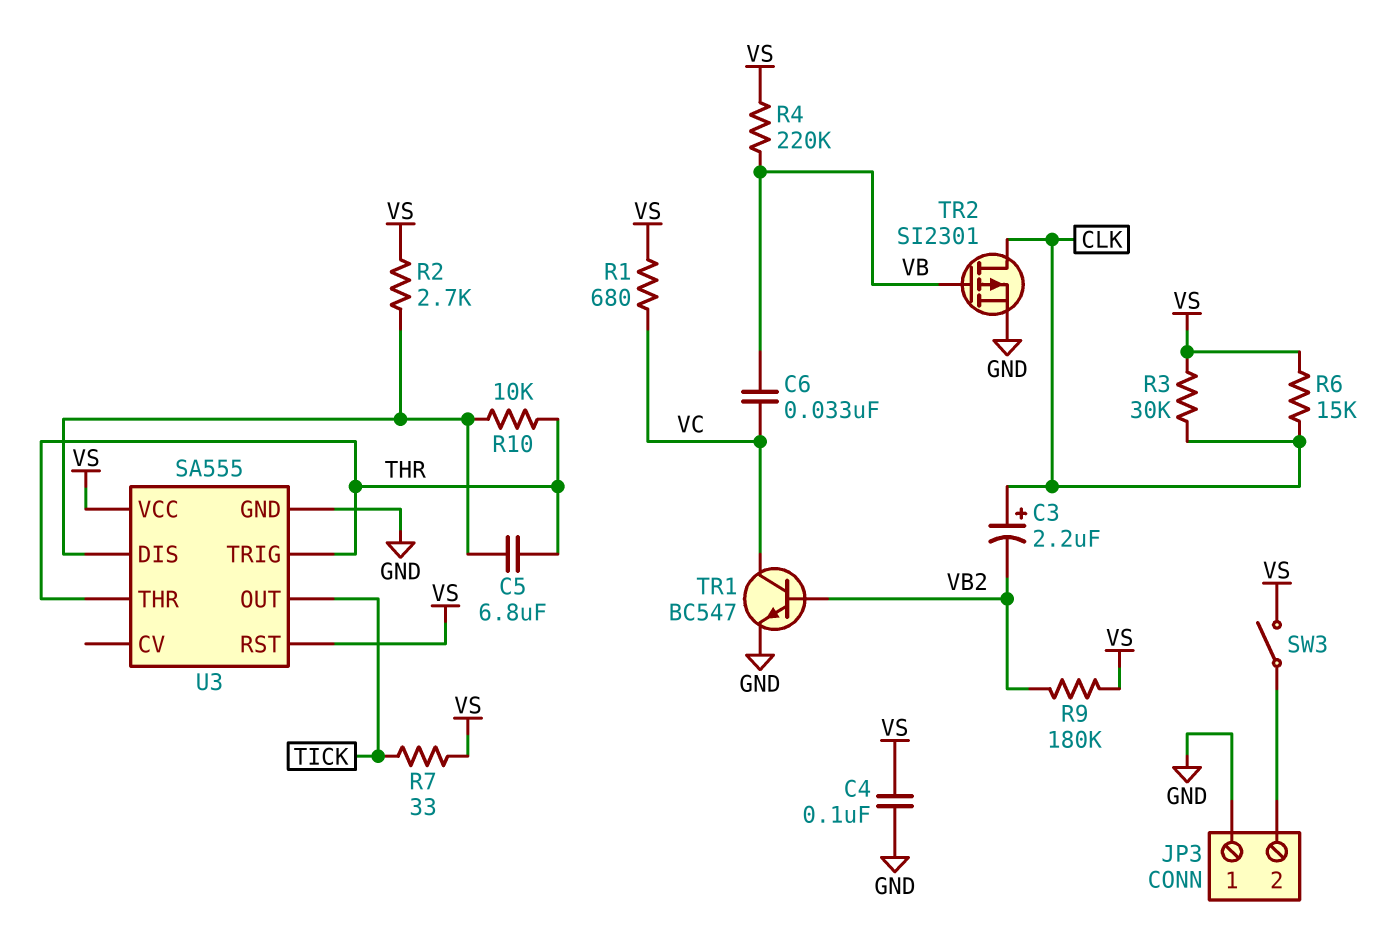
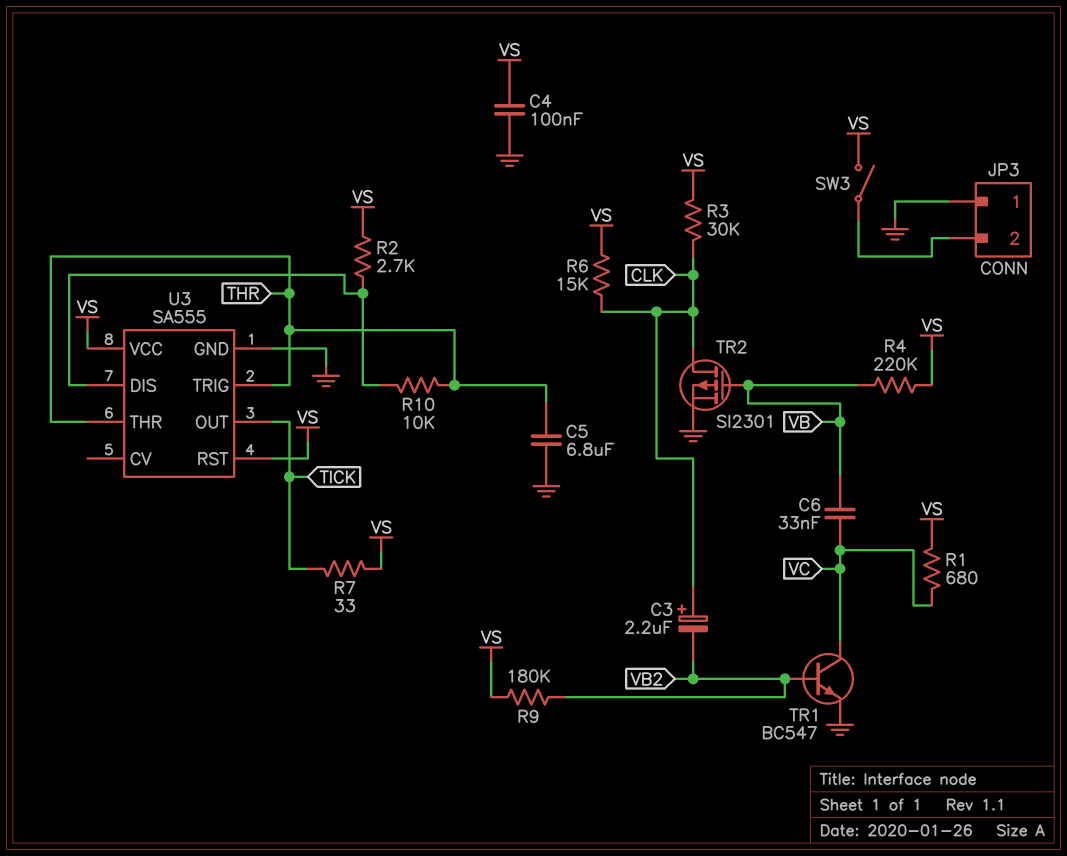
C5: 6.8uF (THR, U3/DIS) -> 6.8uF (GND, THR)

